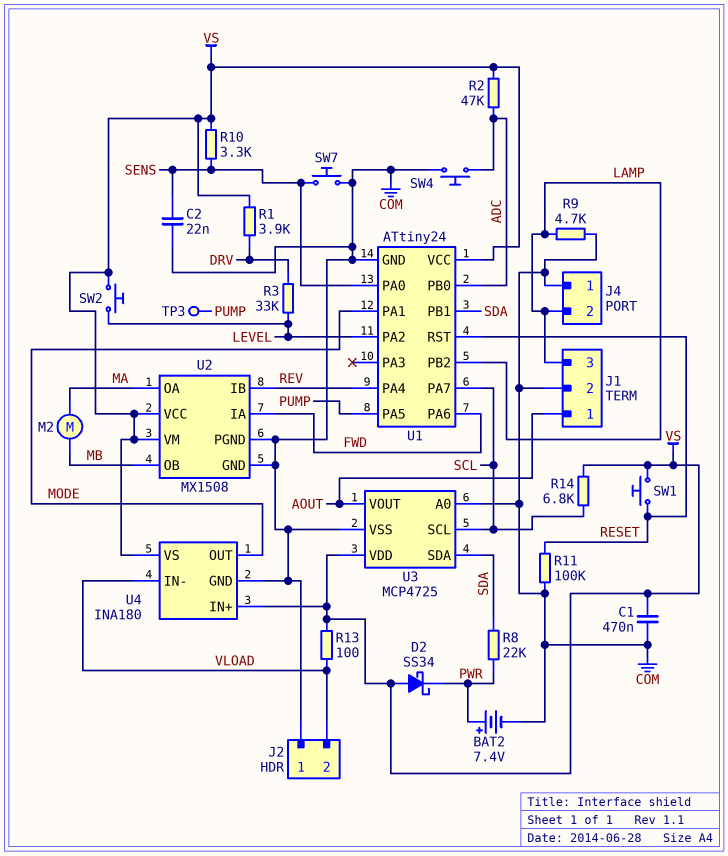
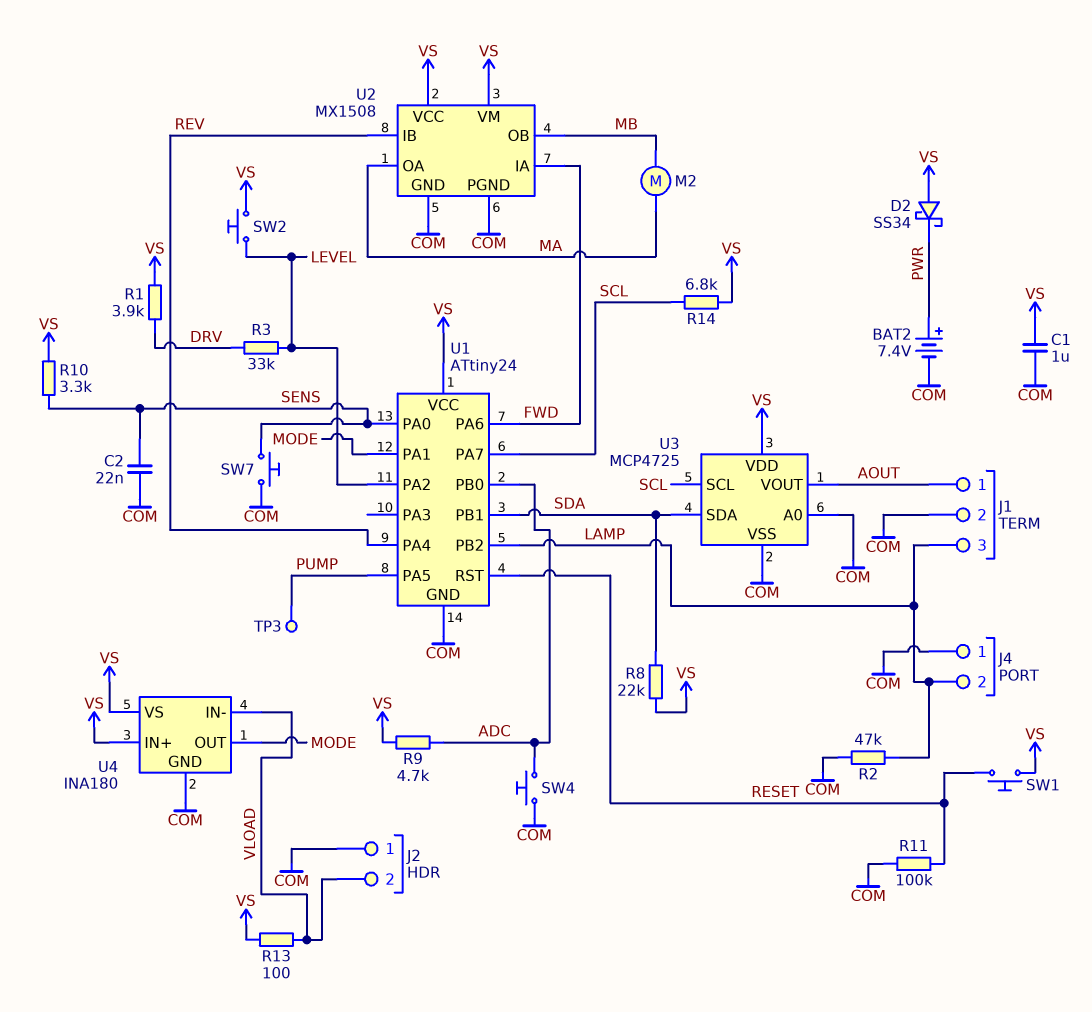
C1: 470nF (COM, VS) -> 1uF (COM, VS)
R2: 47k (ADC, VS) -> 47k (COM, LAMP)
R8: 22k (PWR, SDA) -> 22k (SDA, VS)
R9: 4.7k (COM, LAMP) -> 4.7k (ADC, VS)

